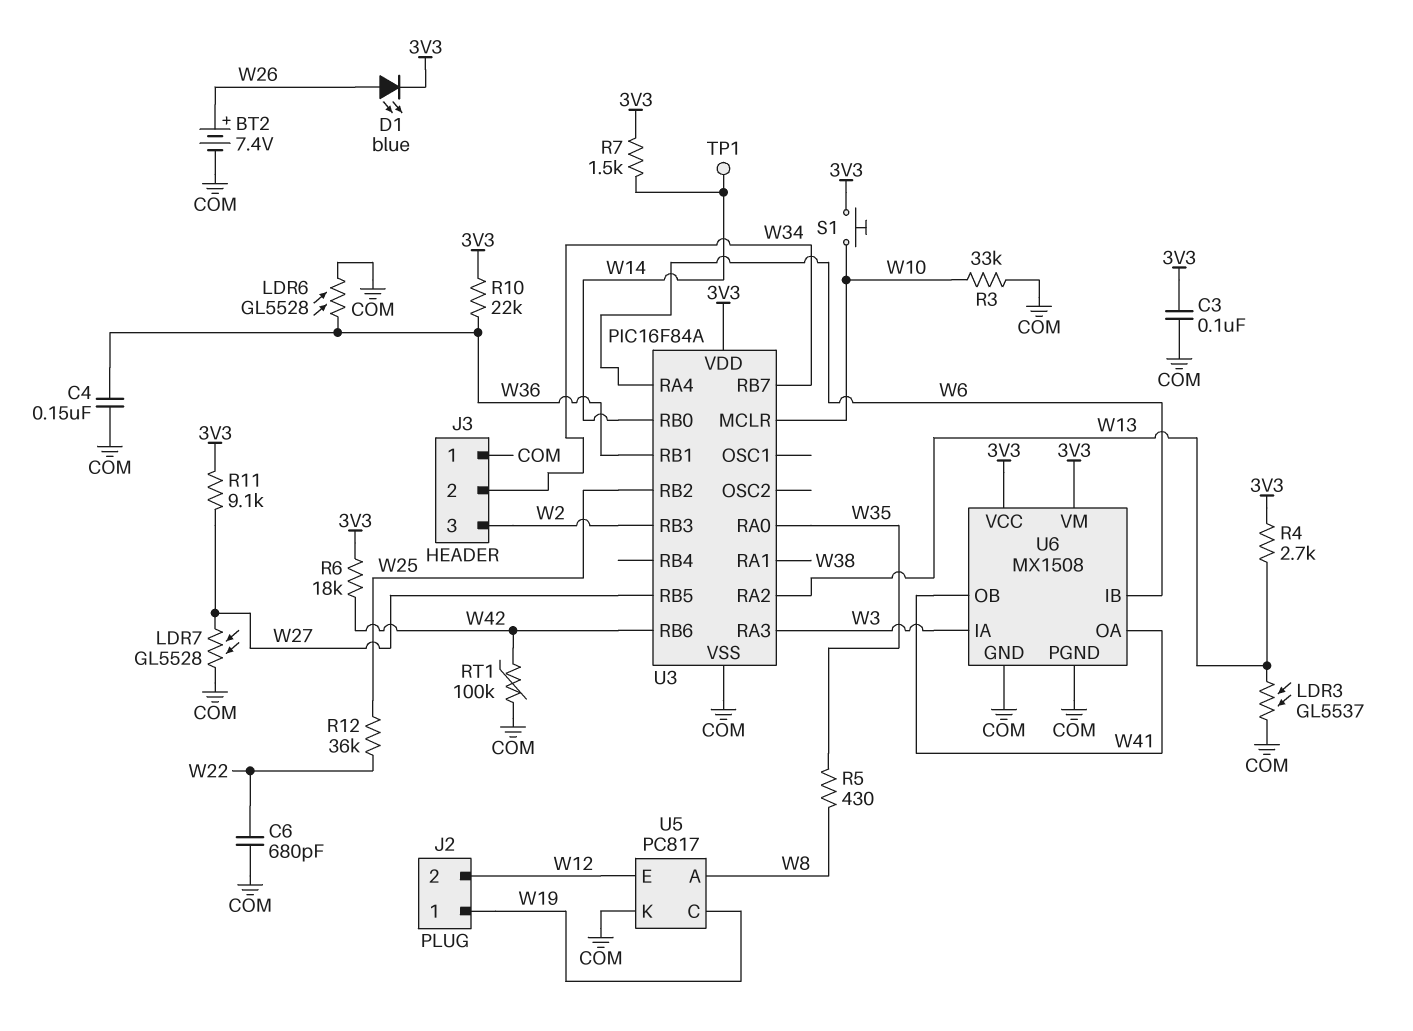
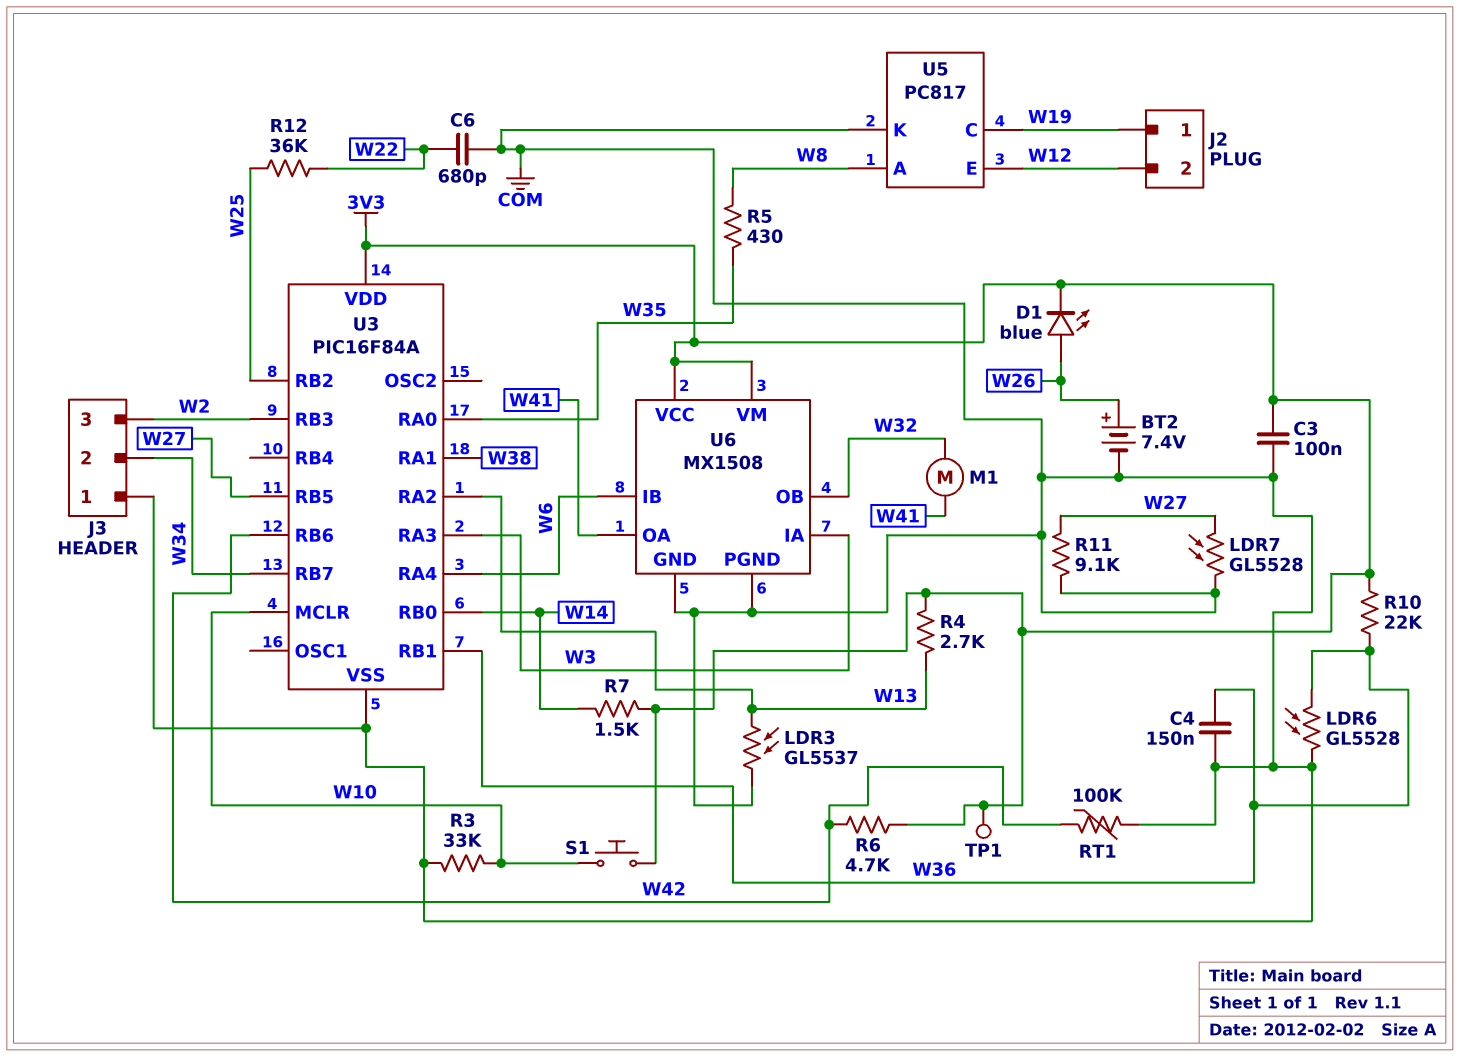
M1: none -> motor (W32, W41)
R6: 18k (3V3, W42) -> 4.7k (3V3, W42)
R11: 9.1k (3V3, W27) -> 9.1k (COM, W27)
TP1: test point (W14) -> test point (3V3)
U6 pin OB: W41 -> W32

